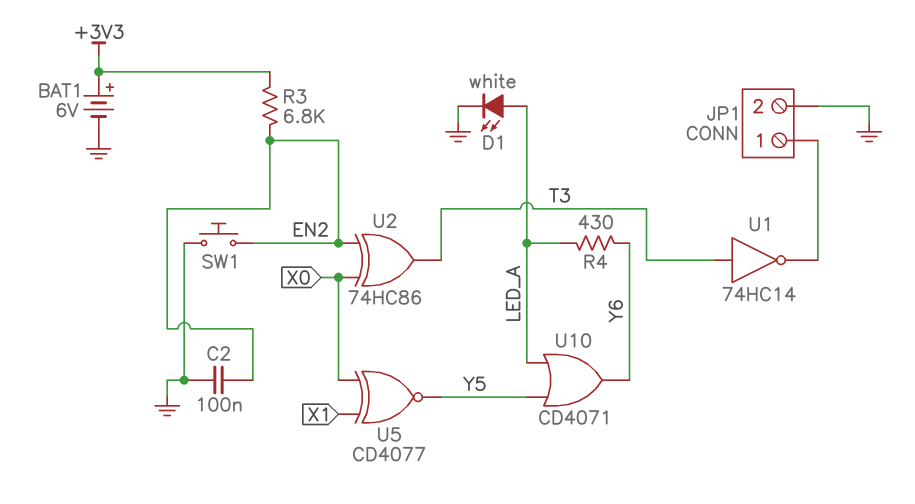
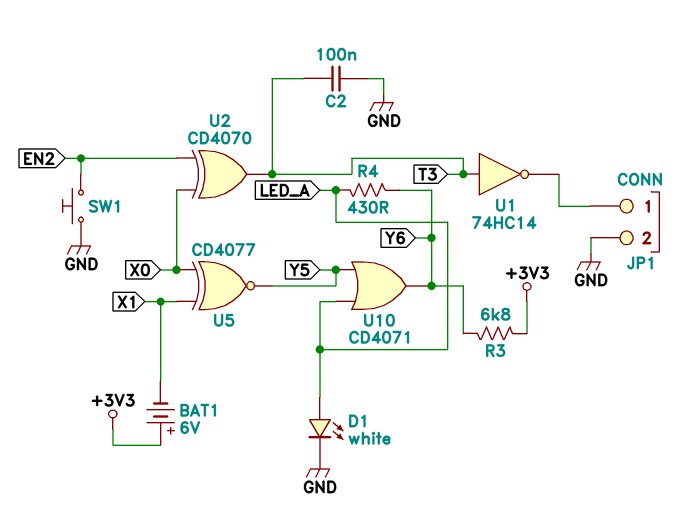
BAT1: 6V (plus +3V3, minus GND) -> 6V (plus +3V3, minus X1)
C2: 100nF (EN2, GND) -> 100nF (GND, T3)
R3: 6.8k (+3V3, EN2) -> 6.8k (+3V3, Y6)
U2: XOR 74HC86 (in EN2, in X0, out T3) -> XOR CD4070 (in EN2, in X0, out T3)

